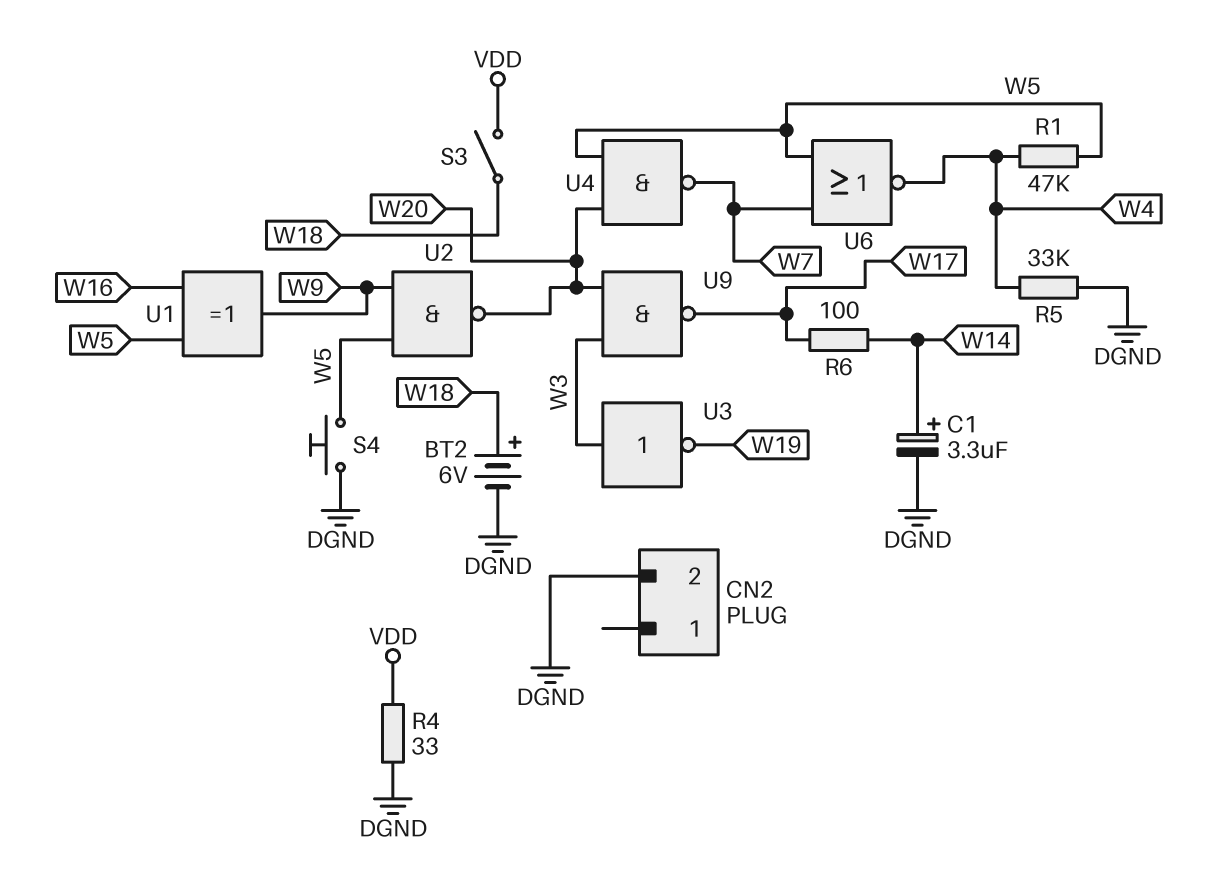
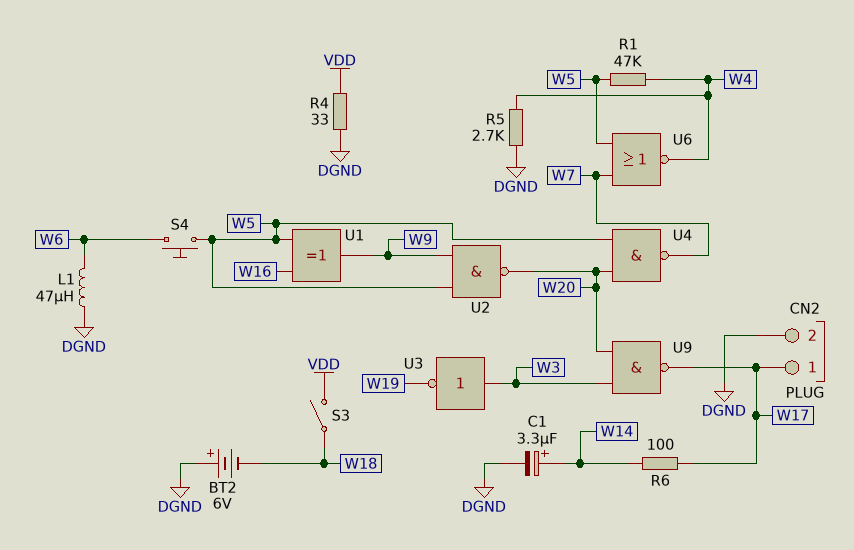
BT2: 6V (plus W18, minus DGND) -> 6V (plus DGND, minus W18)
CN2 pin 1: none -> W17
L1: none -> 47uH (DGND, W6)
R5: 33k (DGND, W4) -> 2.7k (DGND, W4)
S4: button (DGND, W5) -> button (W5, W6)

